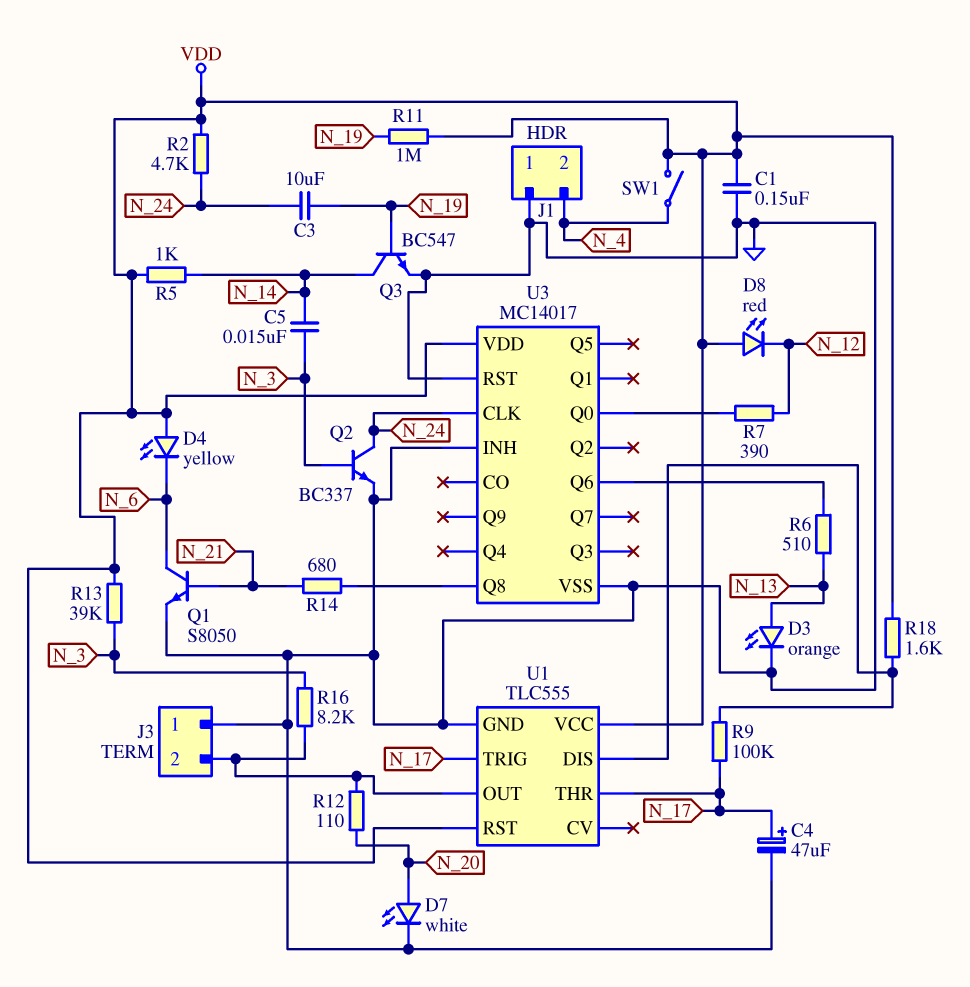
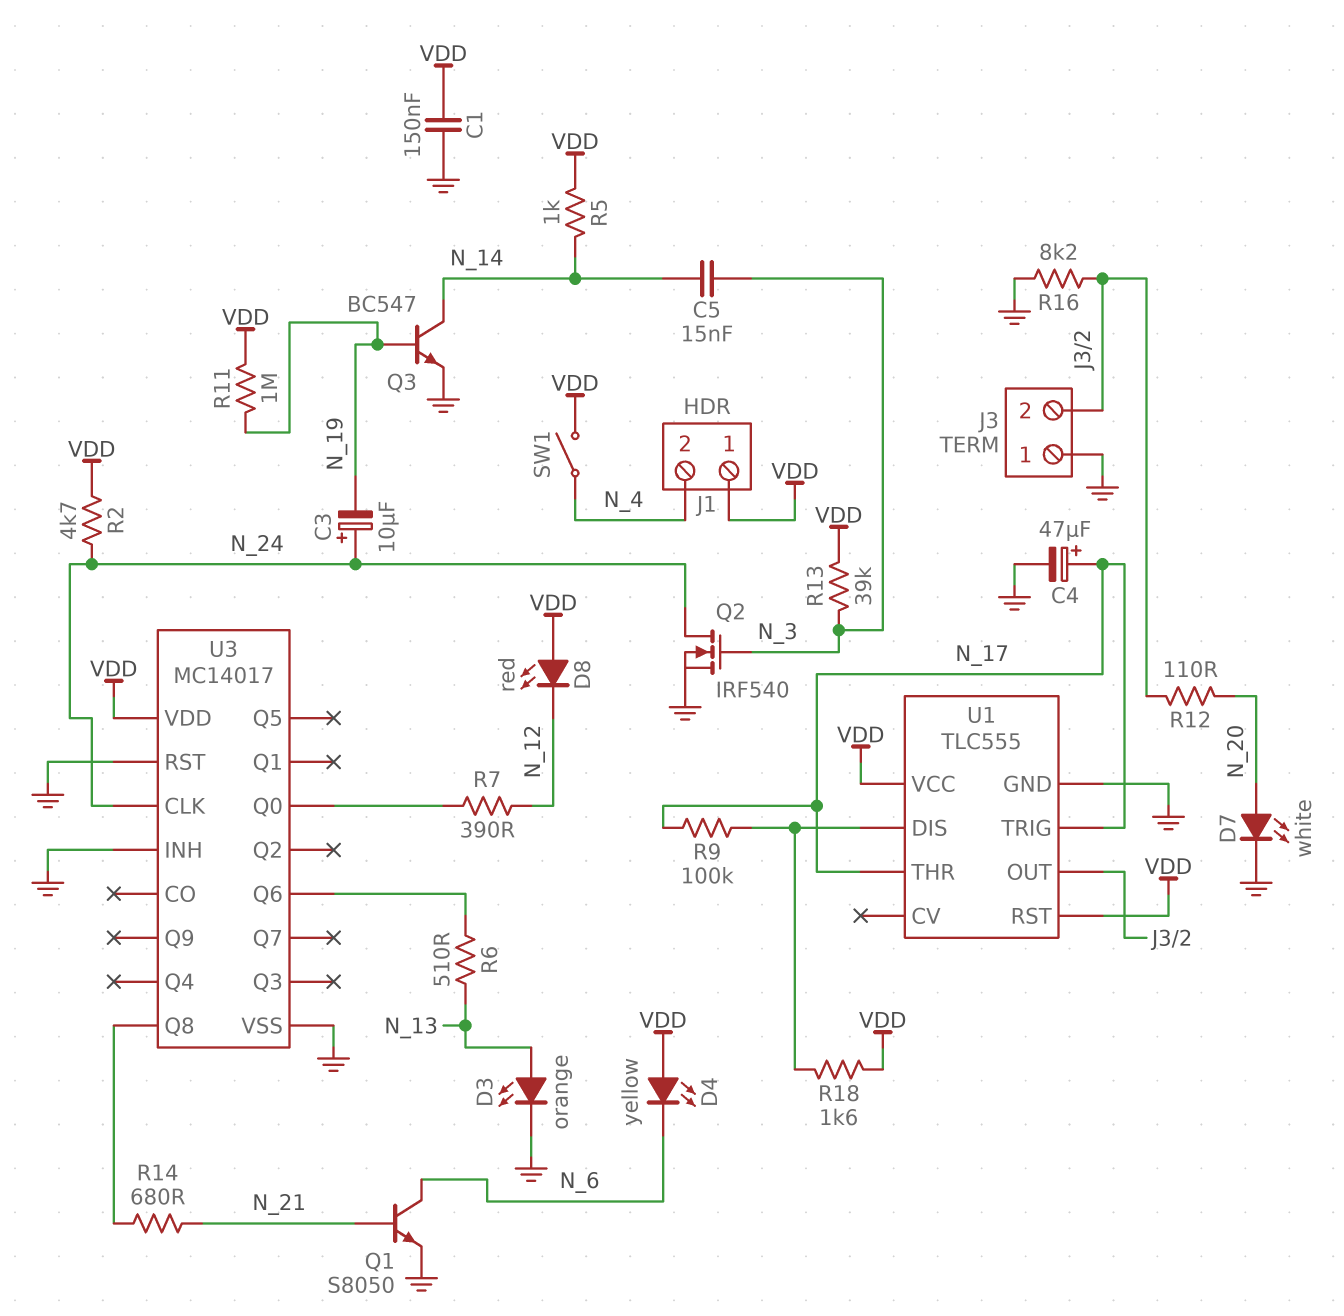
C3: 10uF (N_19, N_24) -> 10uF (plus N_24, minus N_19)
J1 pin 1: GND -> VDD
Q2: NPN BC337 (B N_3, C N_24, E GND) -> NMOS IRF540 (G N_3, D N_24, S GND)
R16: 8.2k (J3/2, N_3) -> 8.2k (GND, J3/2)

